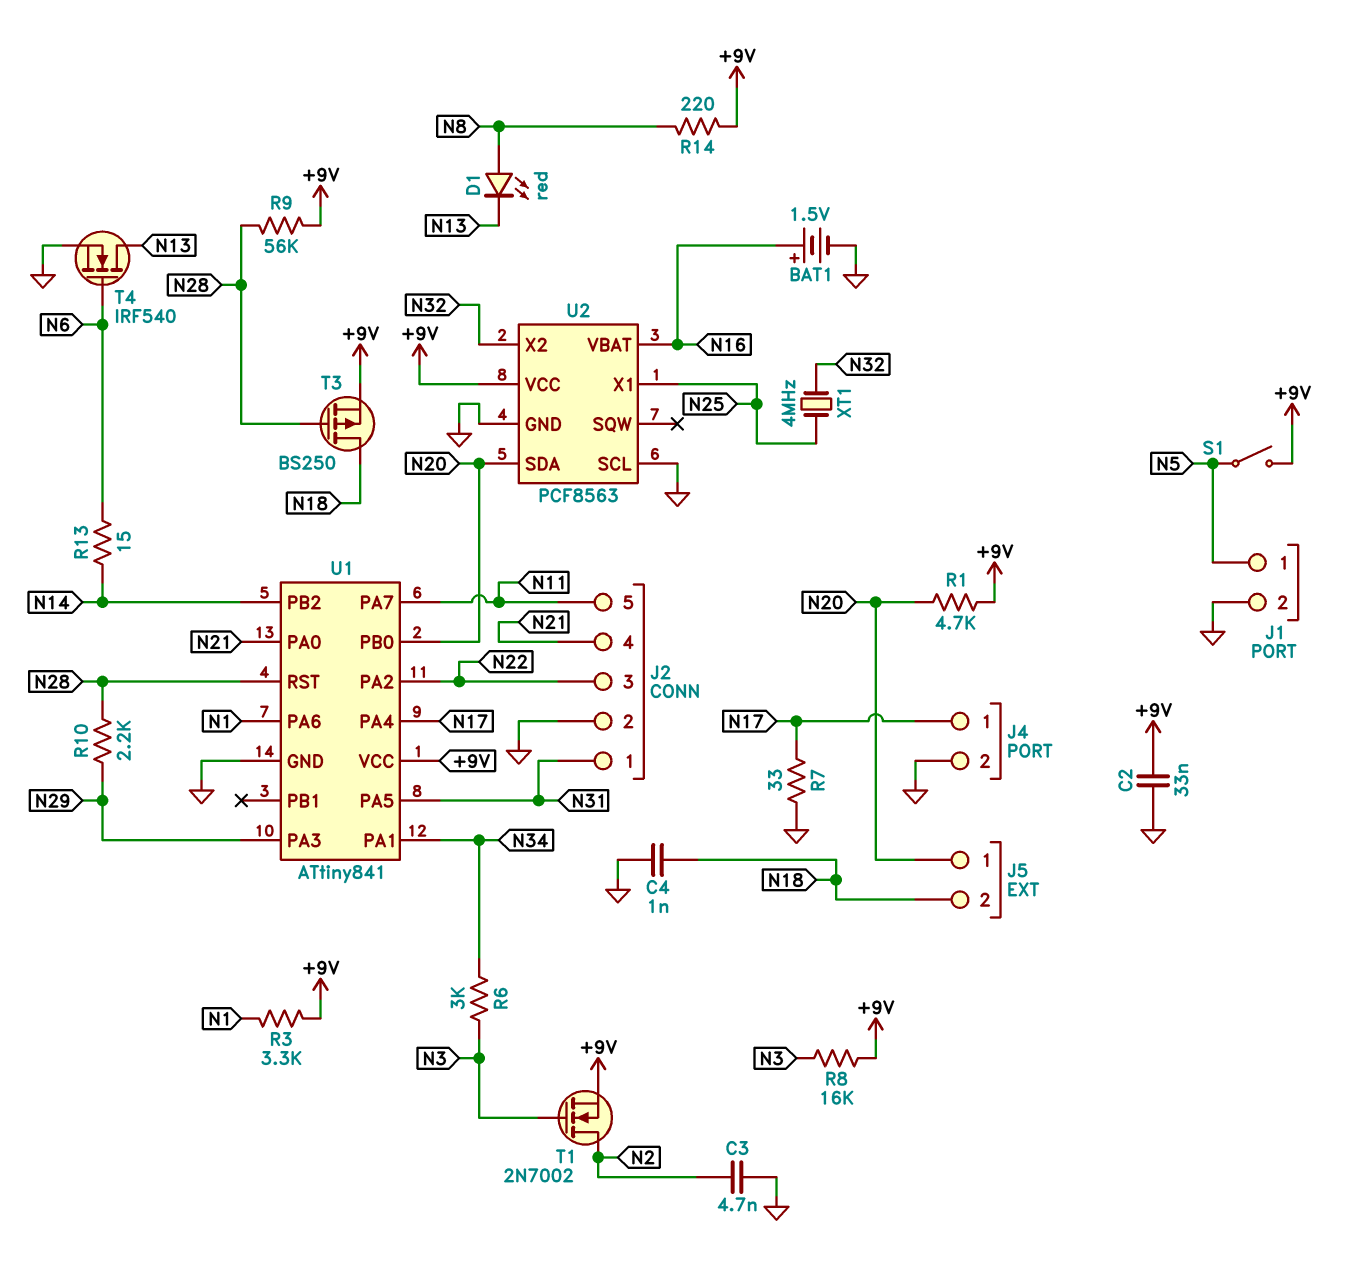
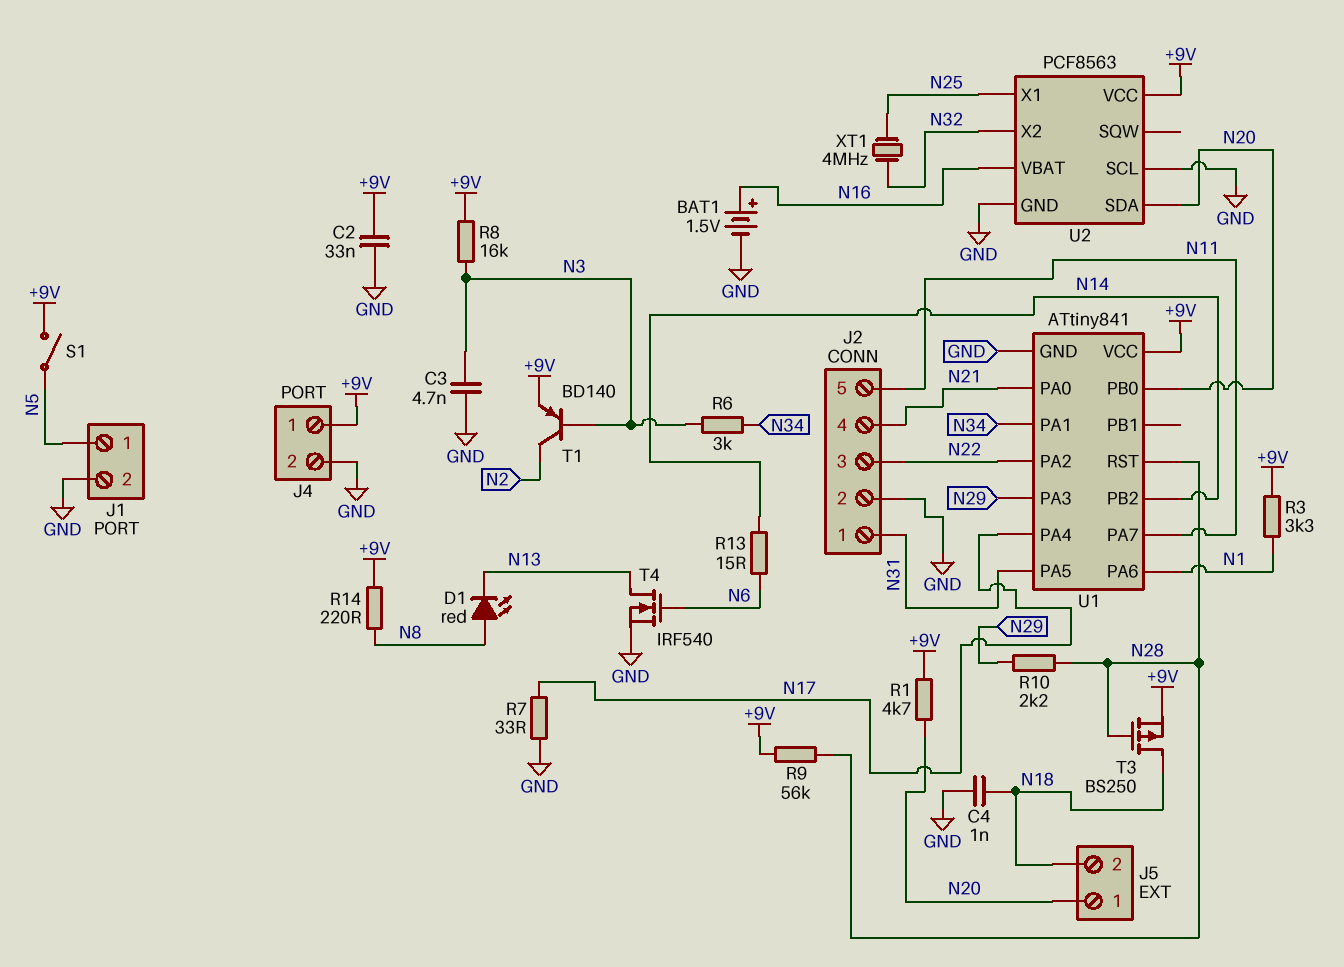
C3: 4.7nF (GND, N2) -> 4.7nF (GND, N3)
J4 pin 1: N17 -> +9V
T1: NMOS 2N7002 (G N3, D N2, S +9V) -> PNP BD140 (B N3, C N2, E +9V)

